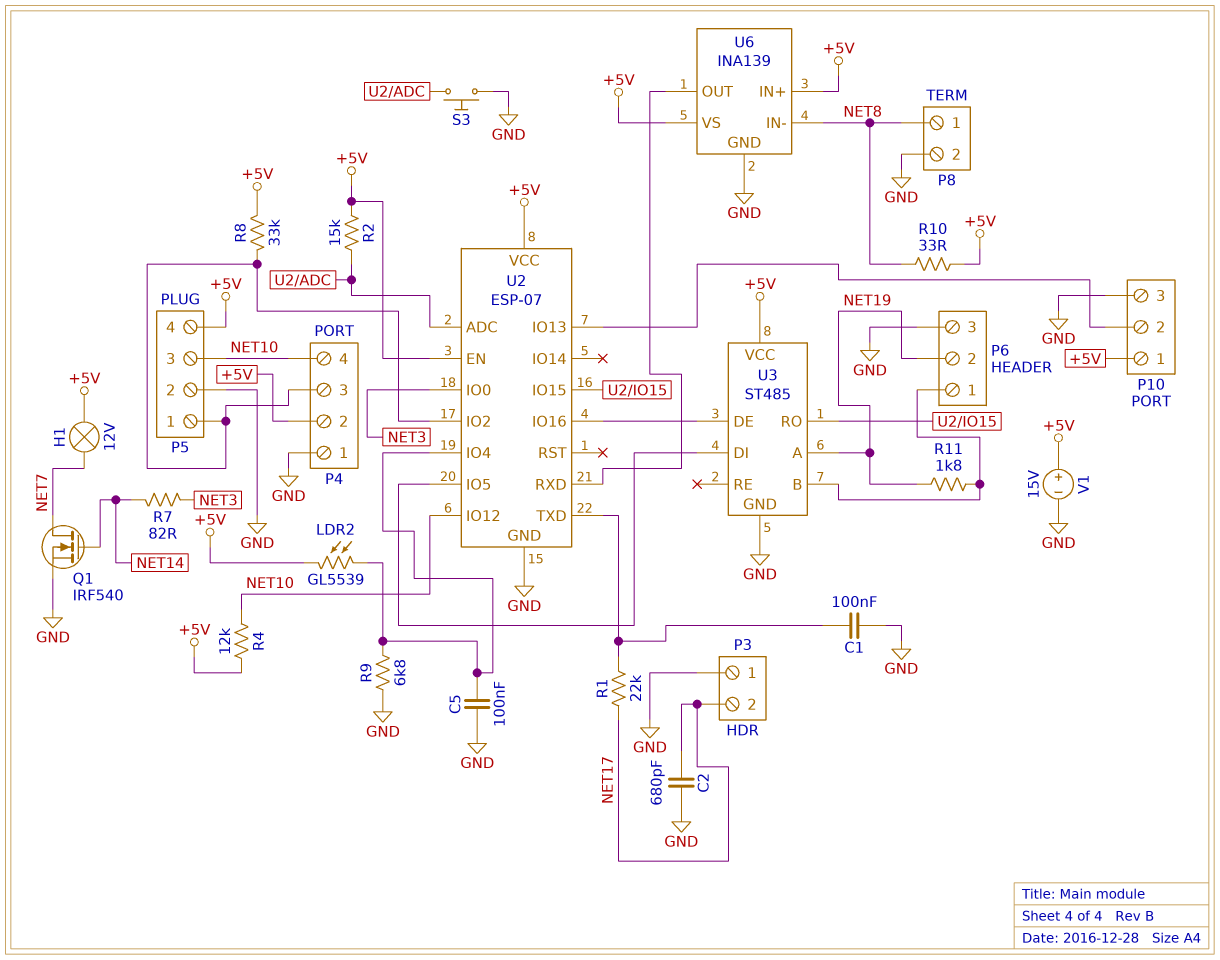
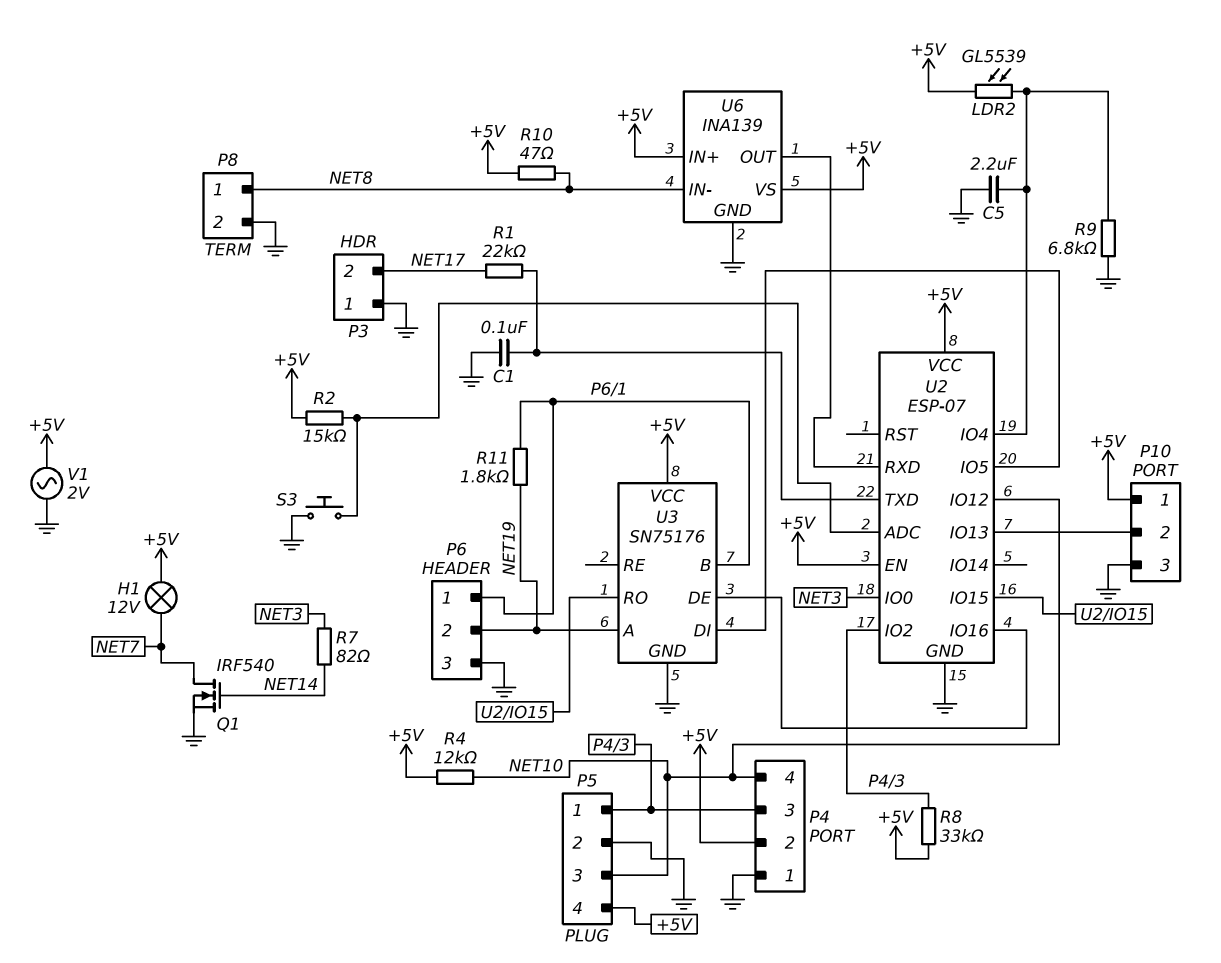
C2: 680pF (GND, NET17) -> none
C5: 100nF (GND, U2/IO4) -> 2.2uF (GND, U2/IO4)
R10: 33 (+5V, NET8) -> 47 (+5V, NET8)
U3: ST485 -> SN75176
V1: 15V (plus +5V, minus GND) -> AC 2V (+5V, GND)

